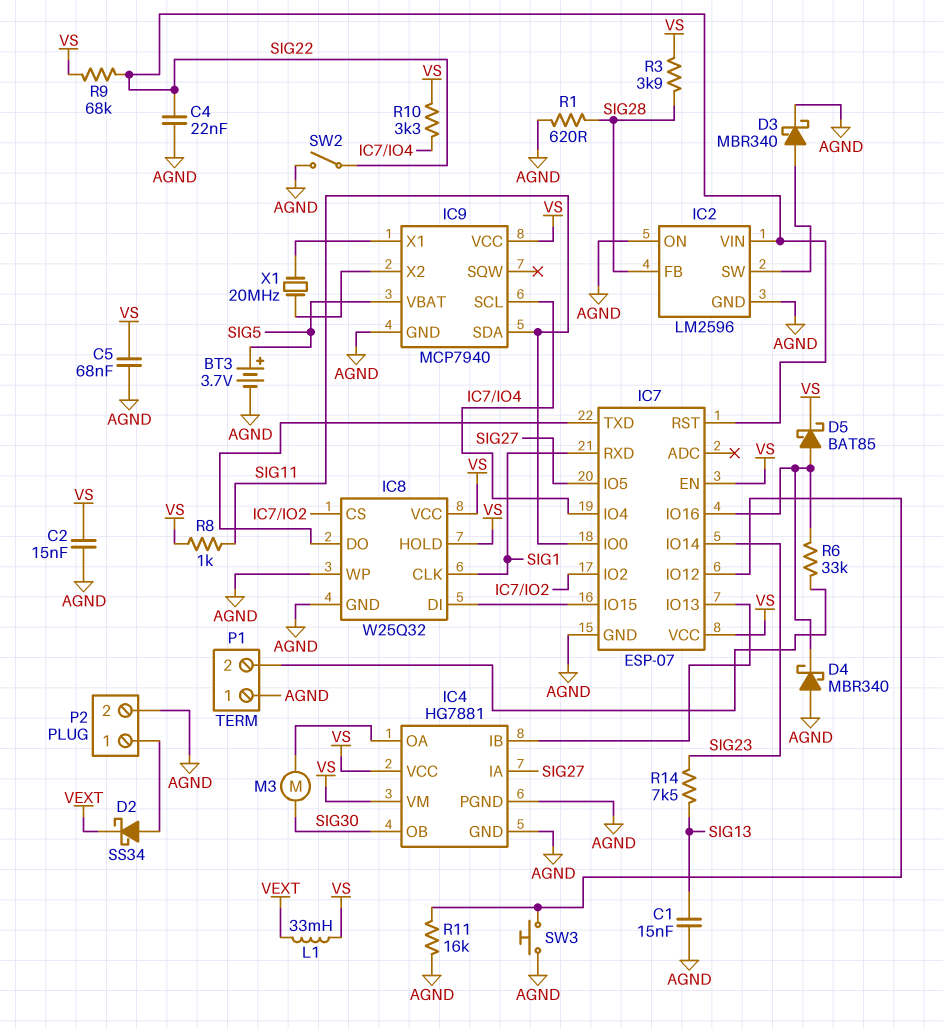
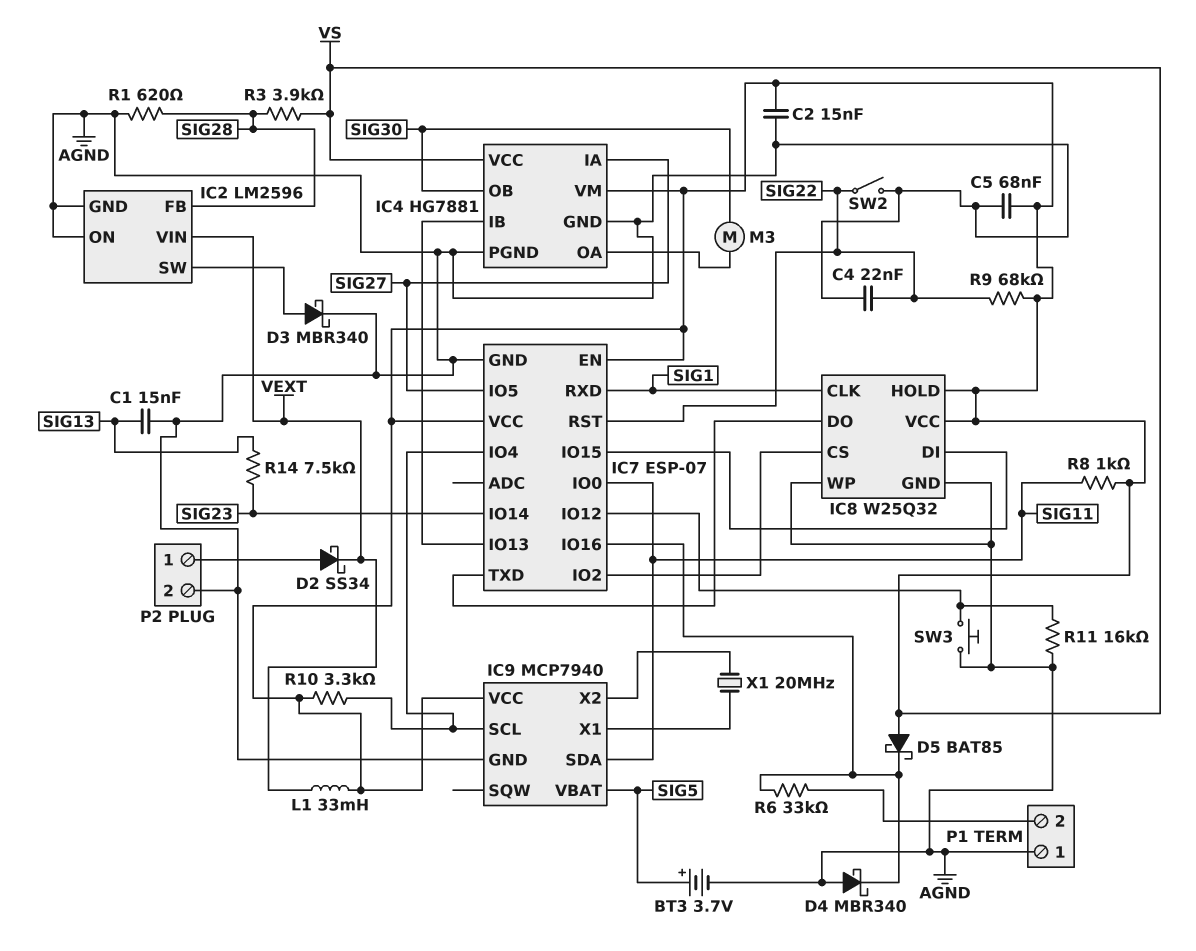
D5: schottky BAT85 (A IC7/IO16, K VS) -> schottky BAT85 (A VS, K IC7/IO16)
IC2 pin VIN: SIG22 -> VEXT

